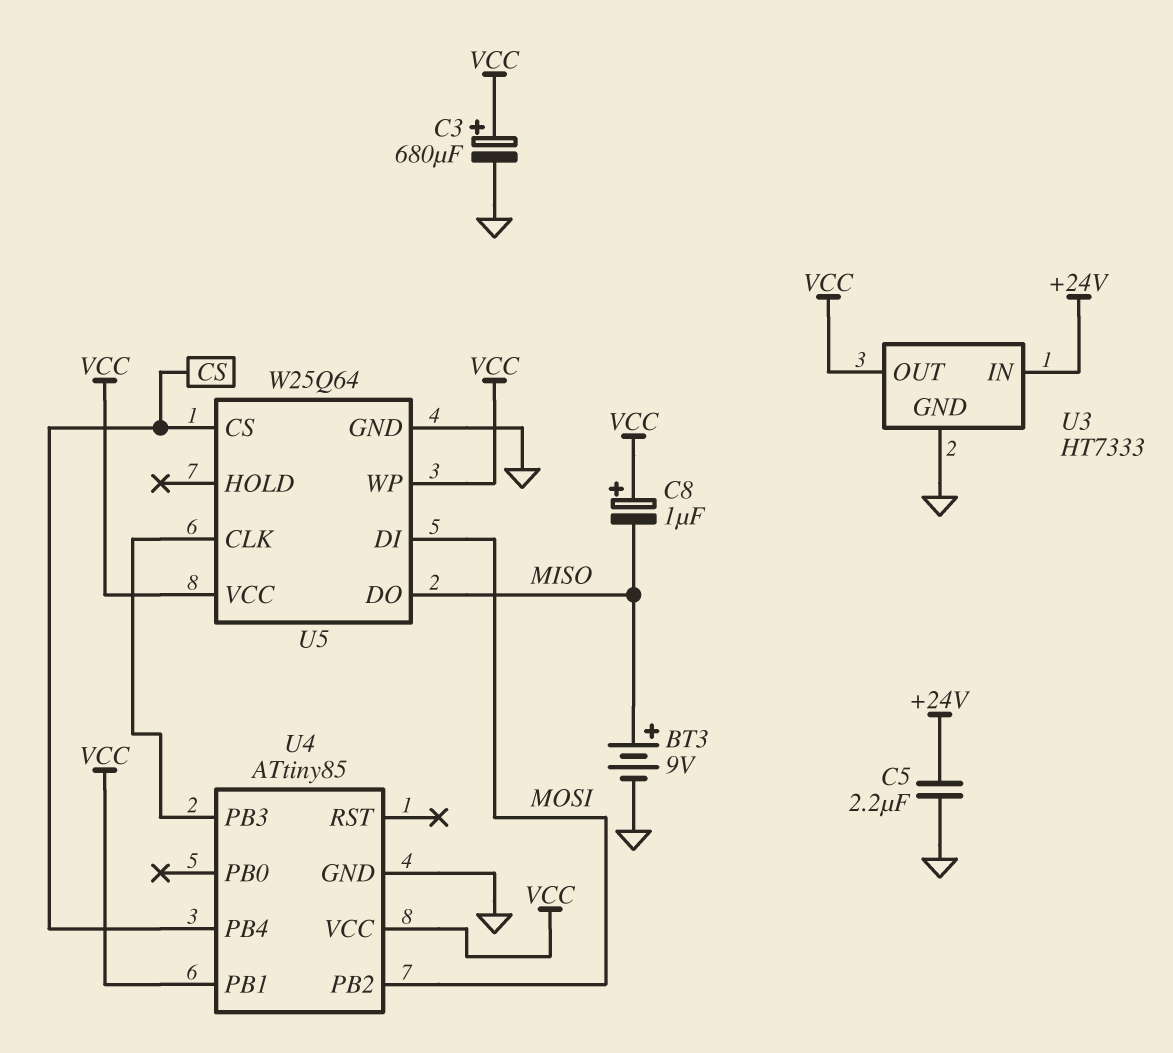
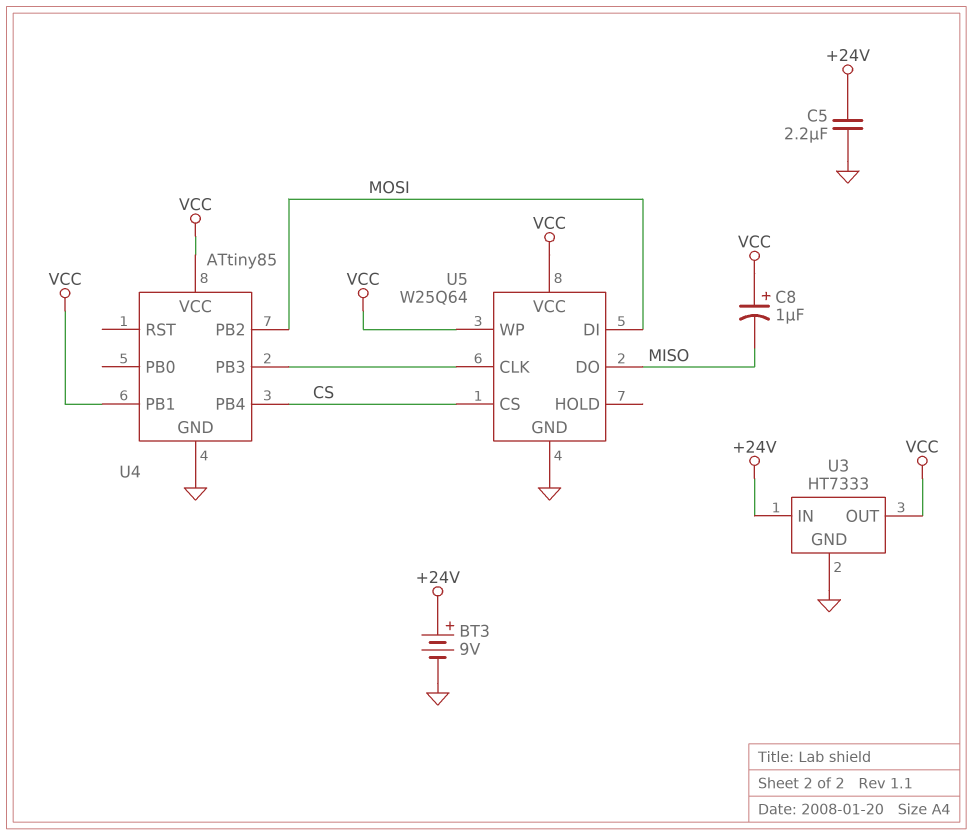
BT3: 9V (plus MISO, minus GND) -> 9V (plus +24V, minus GND)
C3: 680uF (plus VCC, minus GND) -> none

